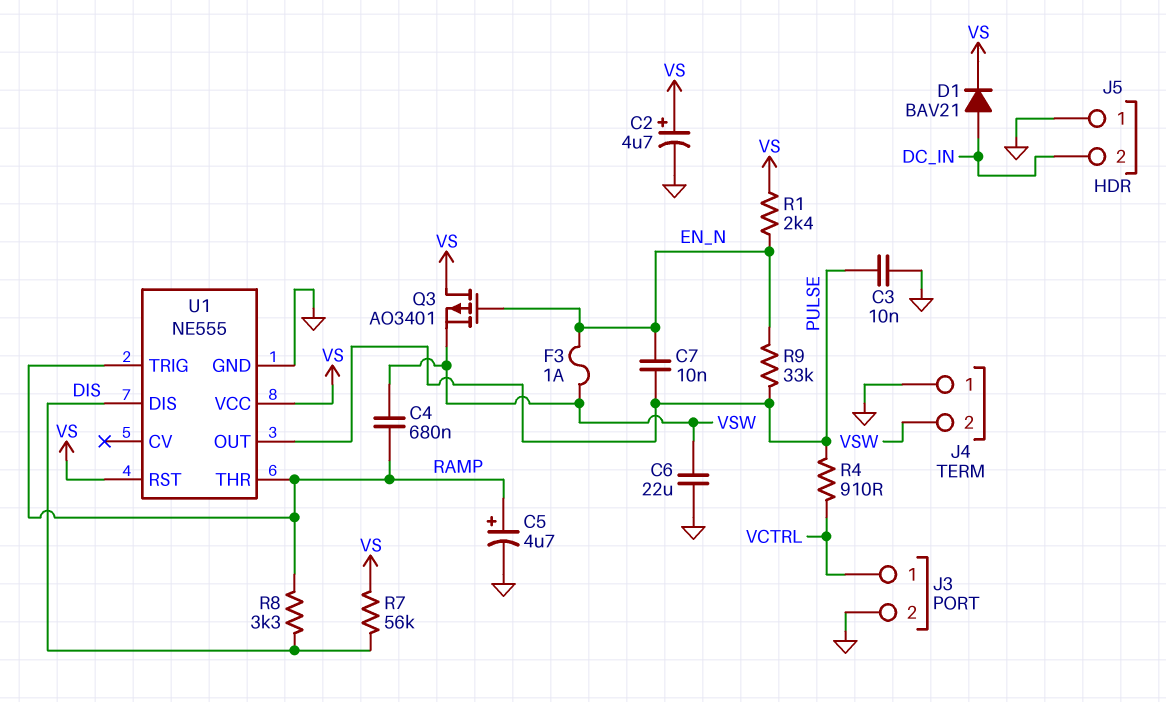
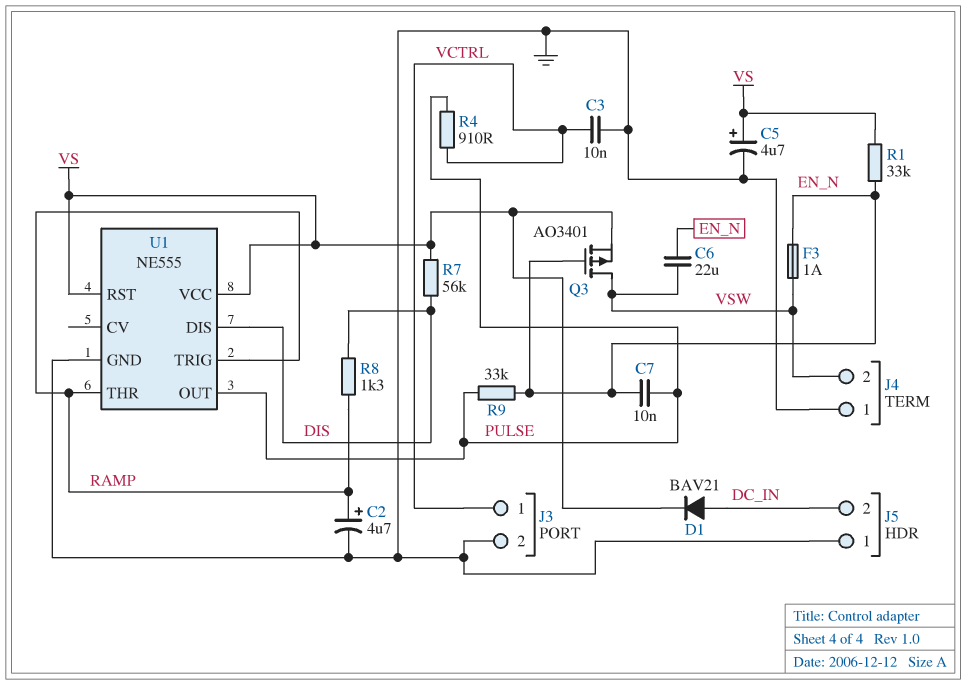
C2: 4.7uF (plus VS, minus GND) -> 4.7uF (plus RAMP, minus GND)
C3: 10nF (GND, PULSE) -> 10nF (GND, VCTRL)
C4: 680nF (RAMP, VSW) -> none
C5: 4.7uF (plus RAMP, minus GND) -> 4.7uF (plus VS, minus GND)
C6: 22uF (GND, VSW) -> 22uF (EN_N, VSW)
Q3: PMOS AO3401 (G EN_N, D VS, S VSW) -> PMOS AO3401 (G EN_N, D VSW, S VS)
R1: 2.4k (EN_N, VS) -> 33k (EN_N, VS)
R8: 3.3k (DIS, RAMP) -> 1.3k (DIS, RAMP)

